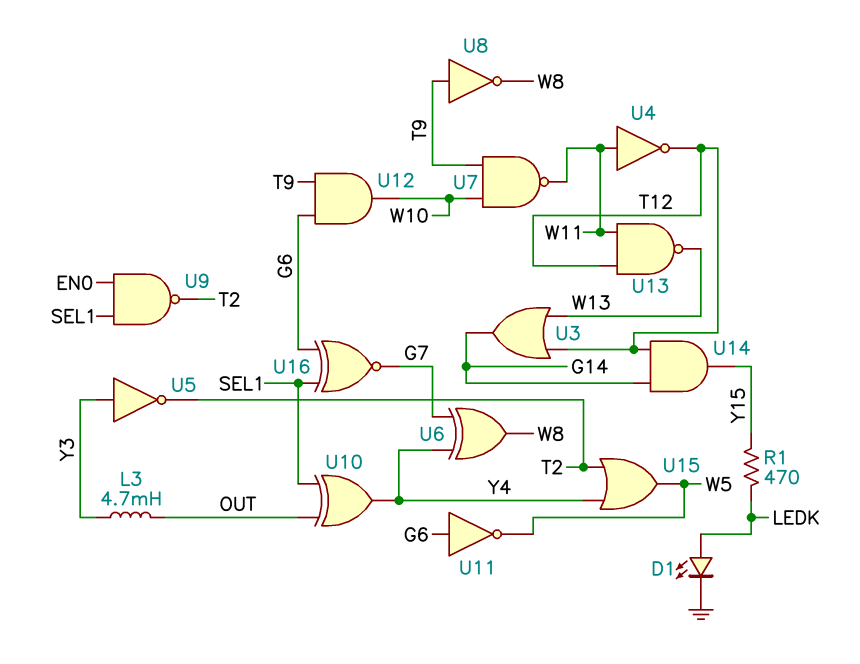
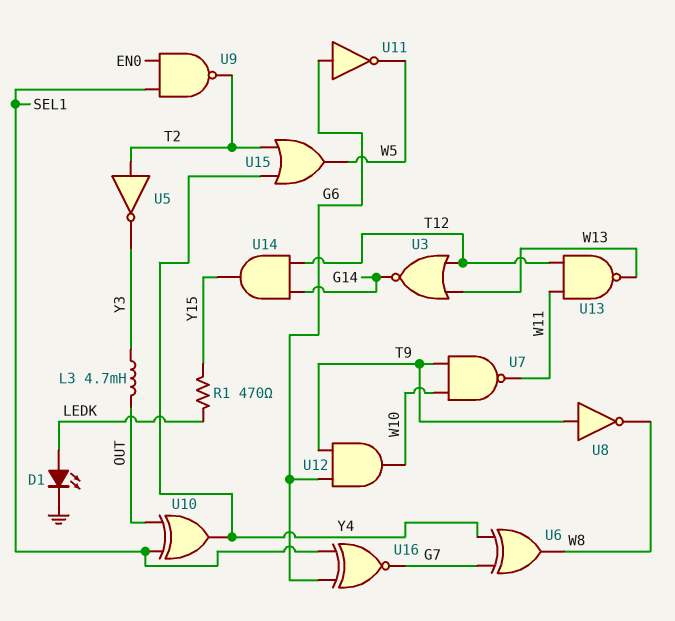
U3: OR (in T12, in W13, out G14) -> NOR (in T12, in W13, out G14)
U4: NOT (in W11, out T12) -> none
U5: NOT (in Y3, out T2) -> NOT (in T2, out Y3)

